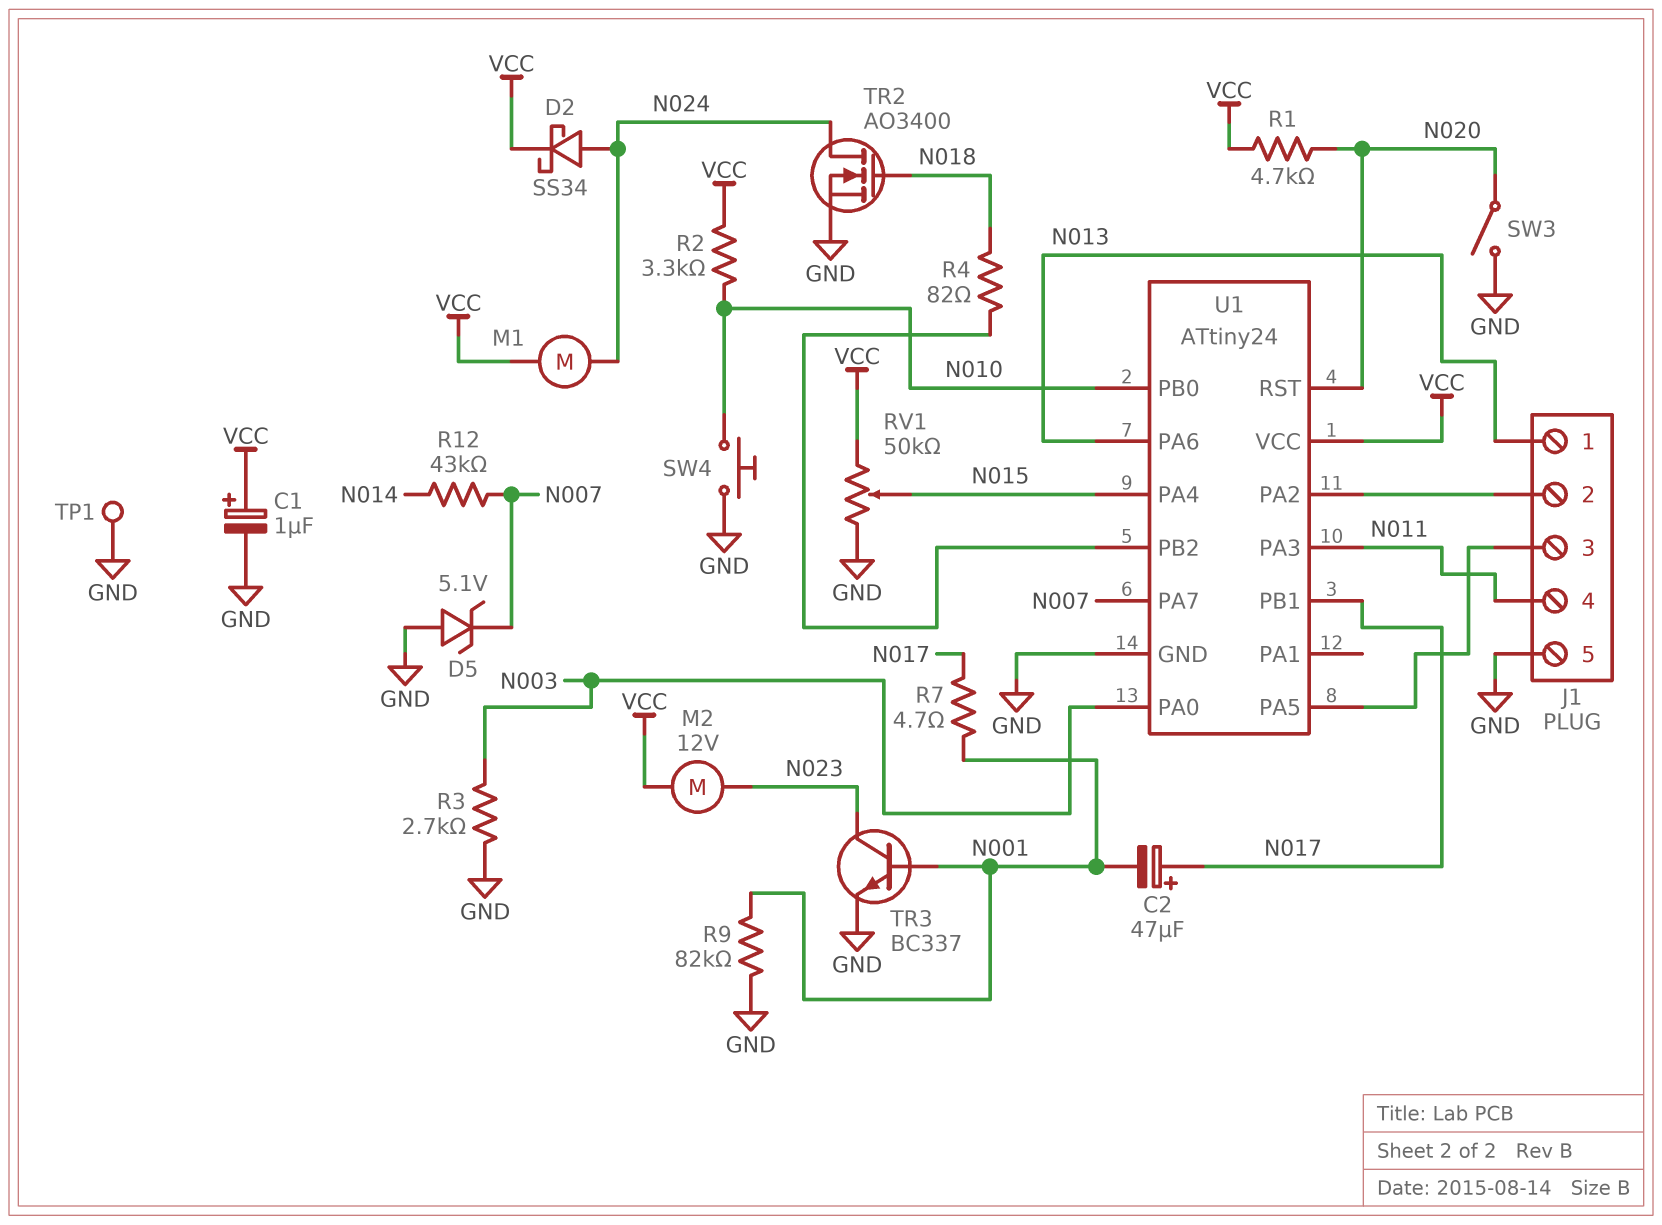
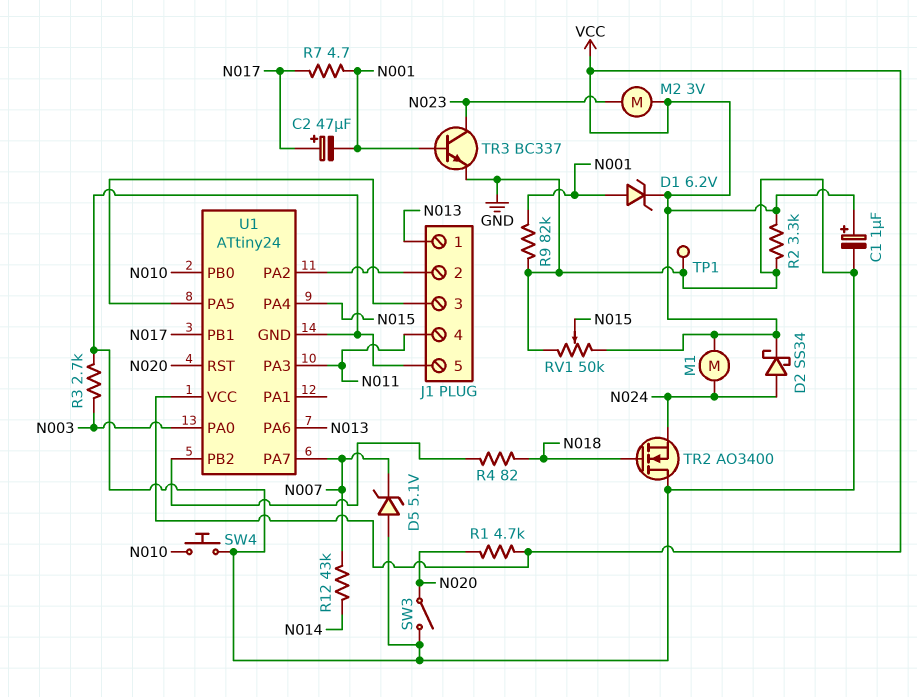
D1: none -> zener 6.2V (A N001, K VCC)
M2: motor 12V (N023, VCC) -> motor 3V (N023, VCC)
R2: 3.3k (N010, VCC) -> 3.3k (GND, VCC)
TR2: NMOS AO3400 (G N018, D N024, S GND) -> NMOS AO3400 (G N018, D GND, S N024)

